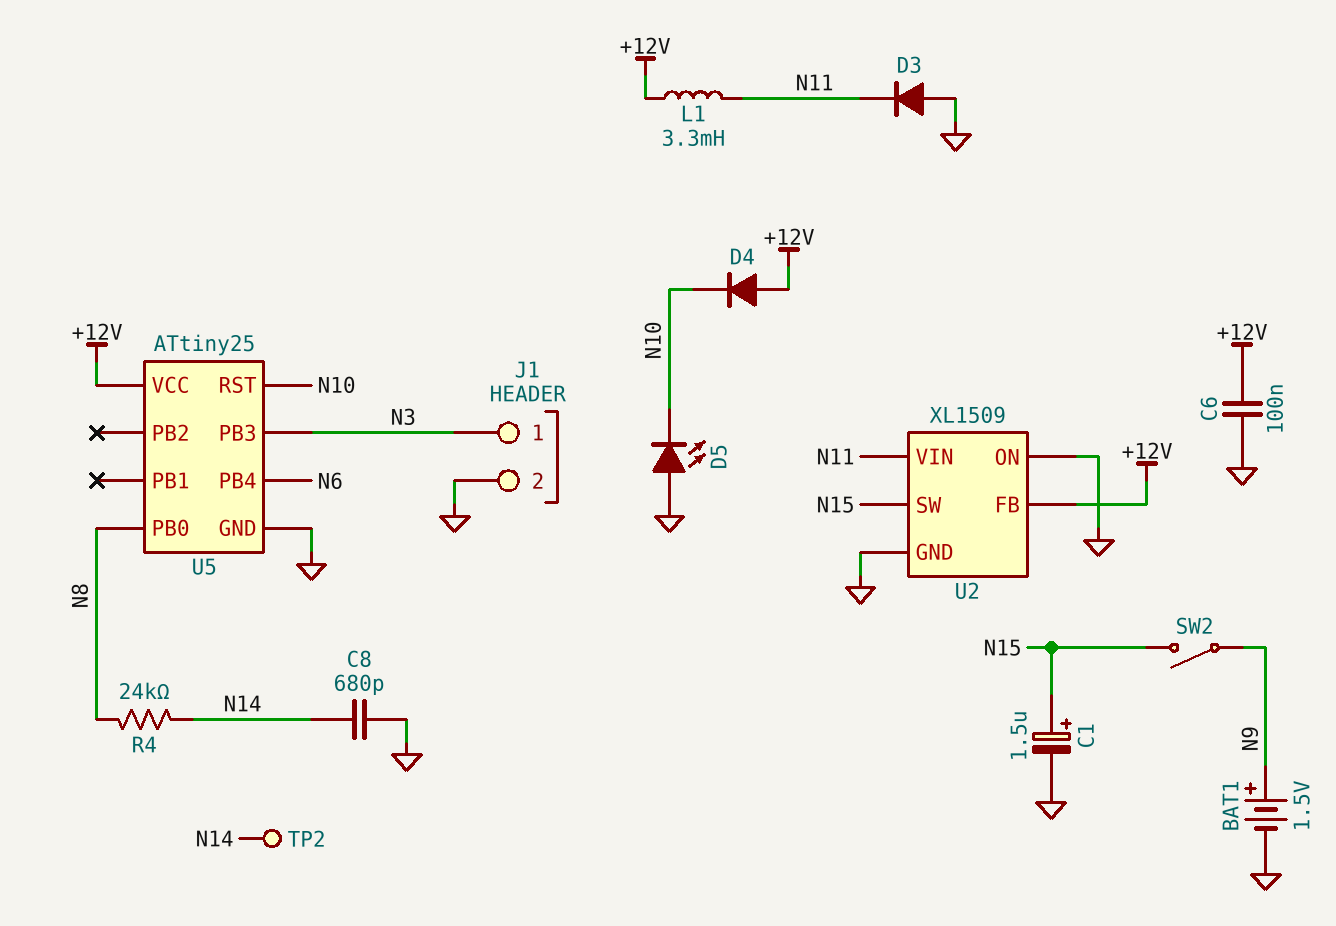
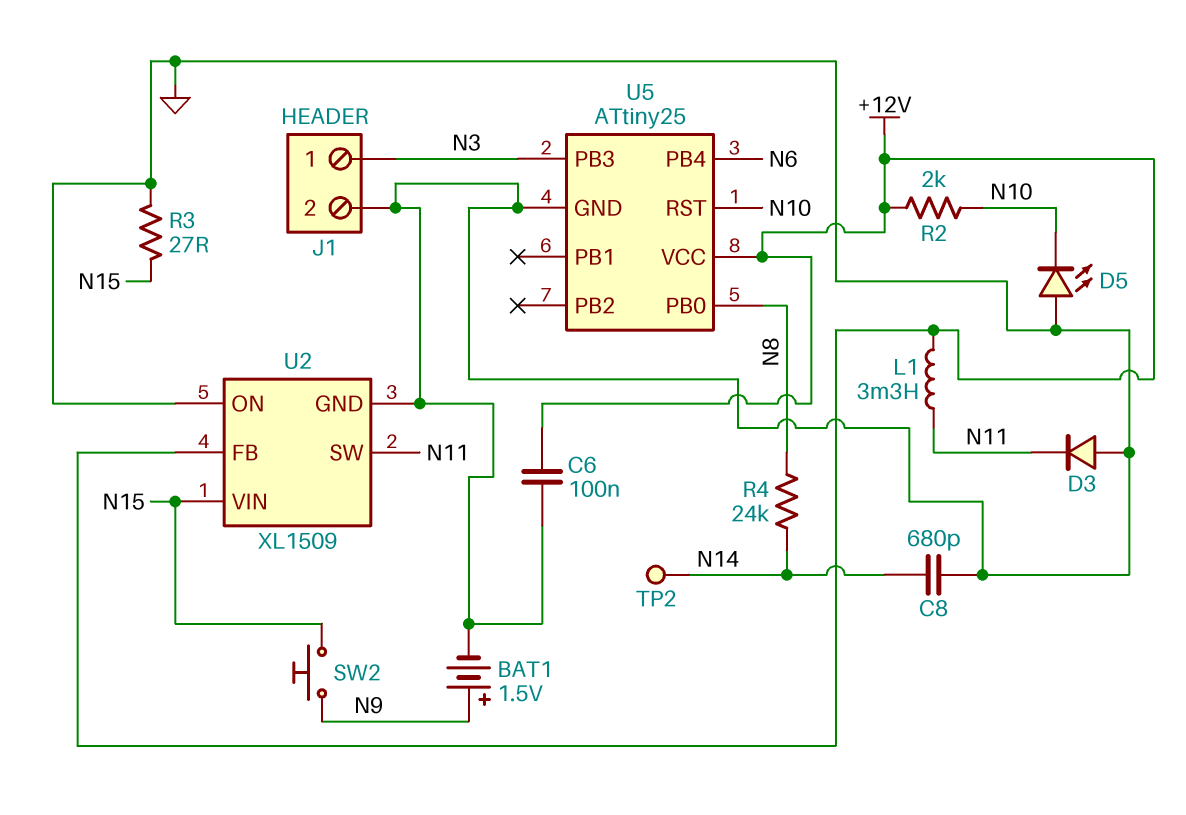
C1: 1.5uF (plus N15, minus GND) -> none
D4: diode (A +12V, K N10) -> none
R2: none -> 2k (+12V, N10)
R3: none -> 27 (GND, N15)
SW2: switch (N9, N15) -> button (N9, N15)
U2 pin SW: N15 -> N11
U2 pin VIN: N11 -> N15

